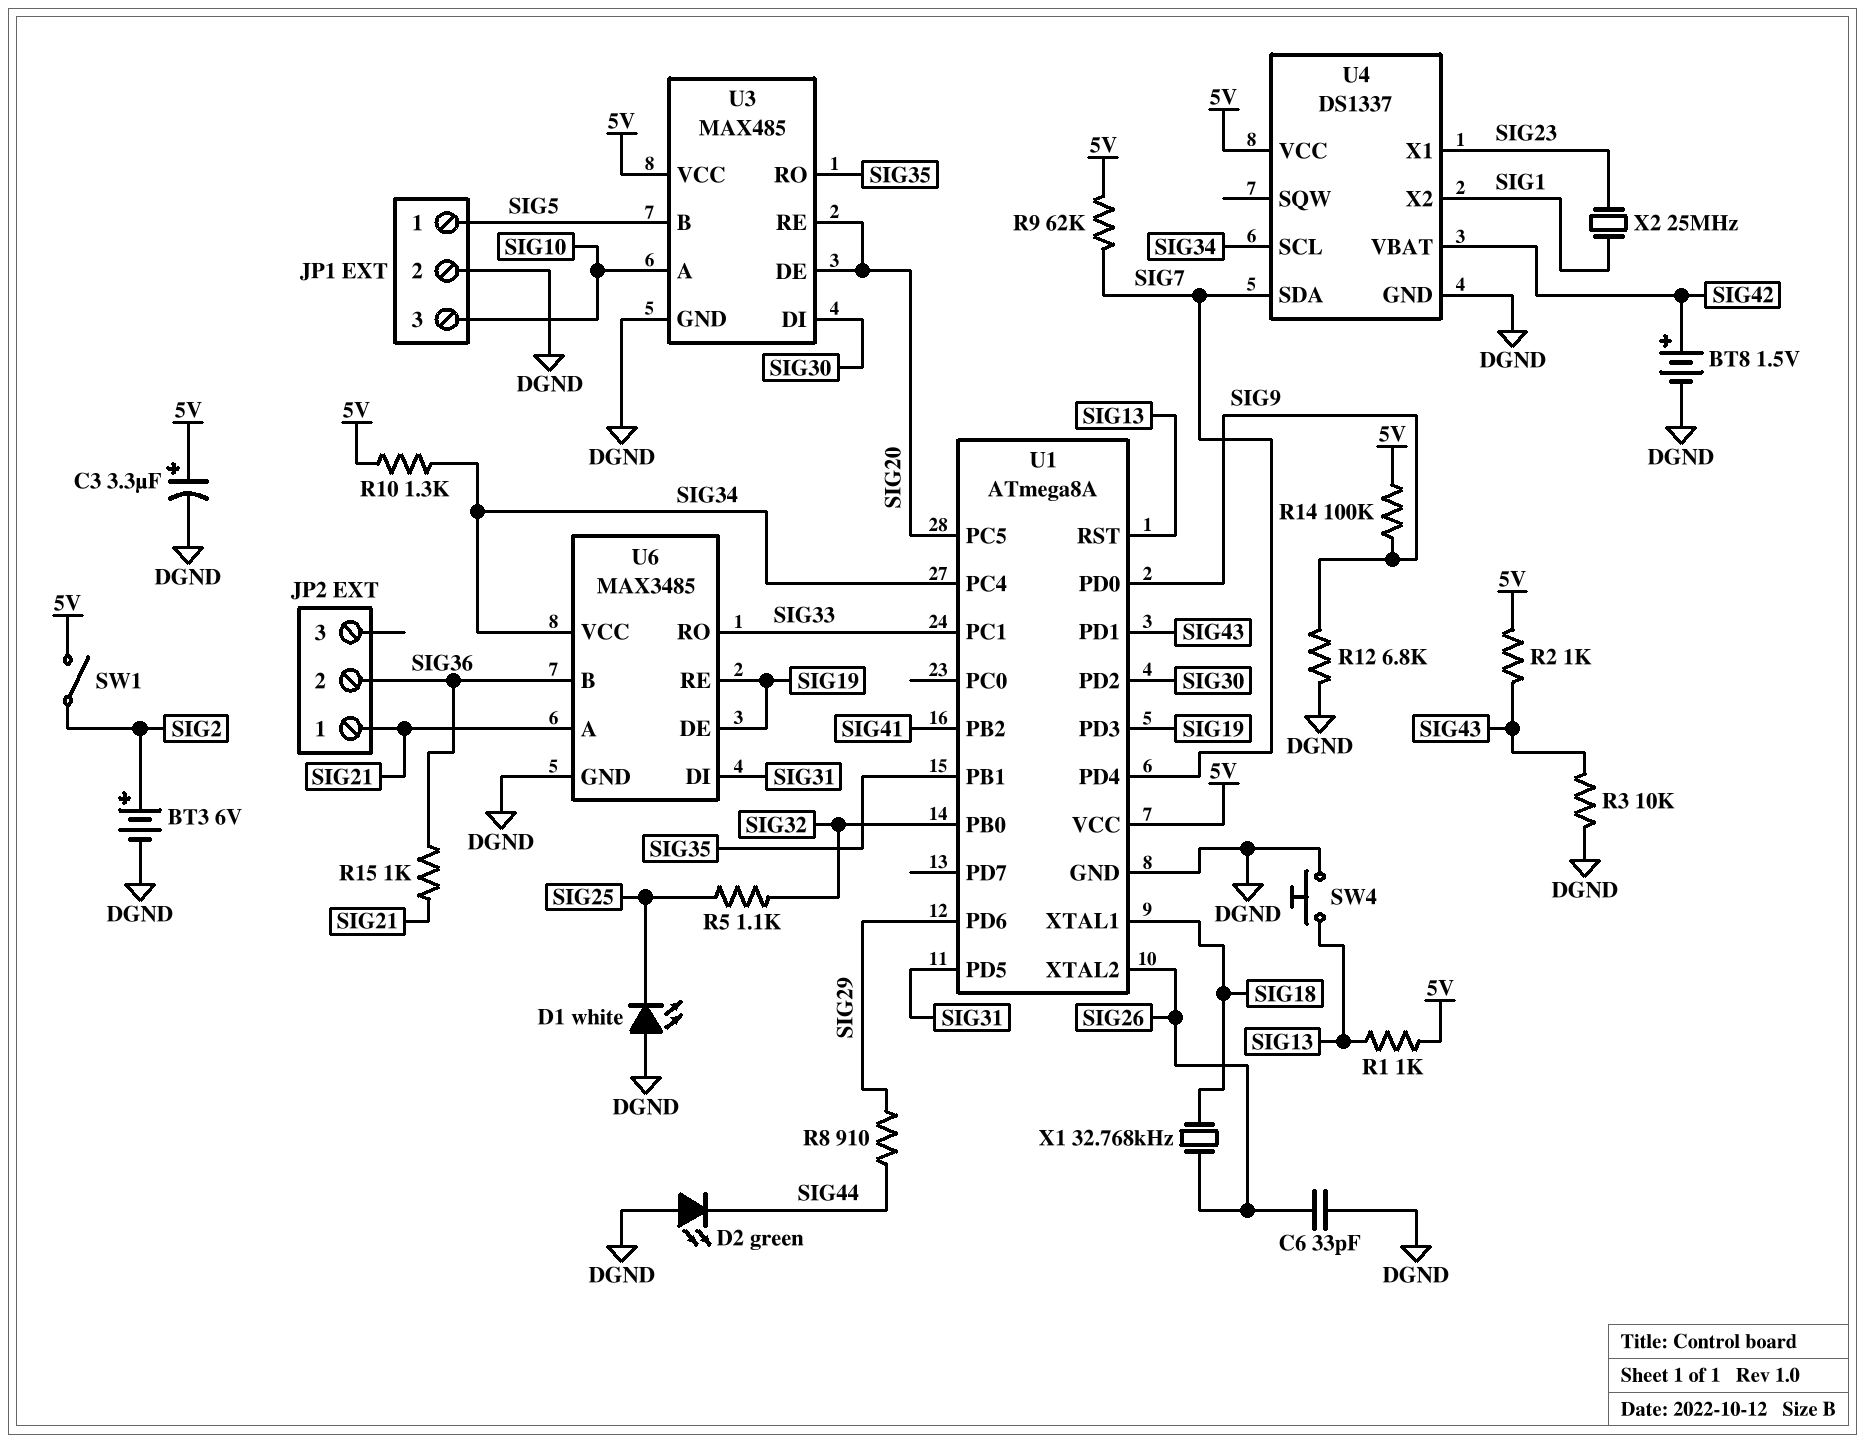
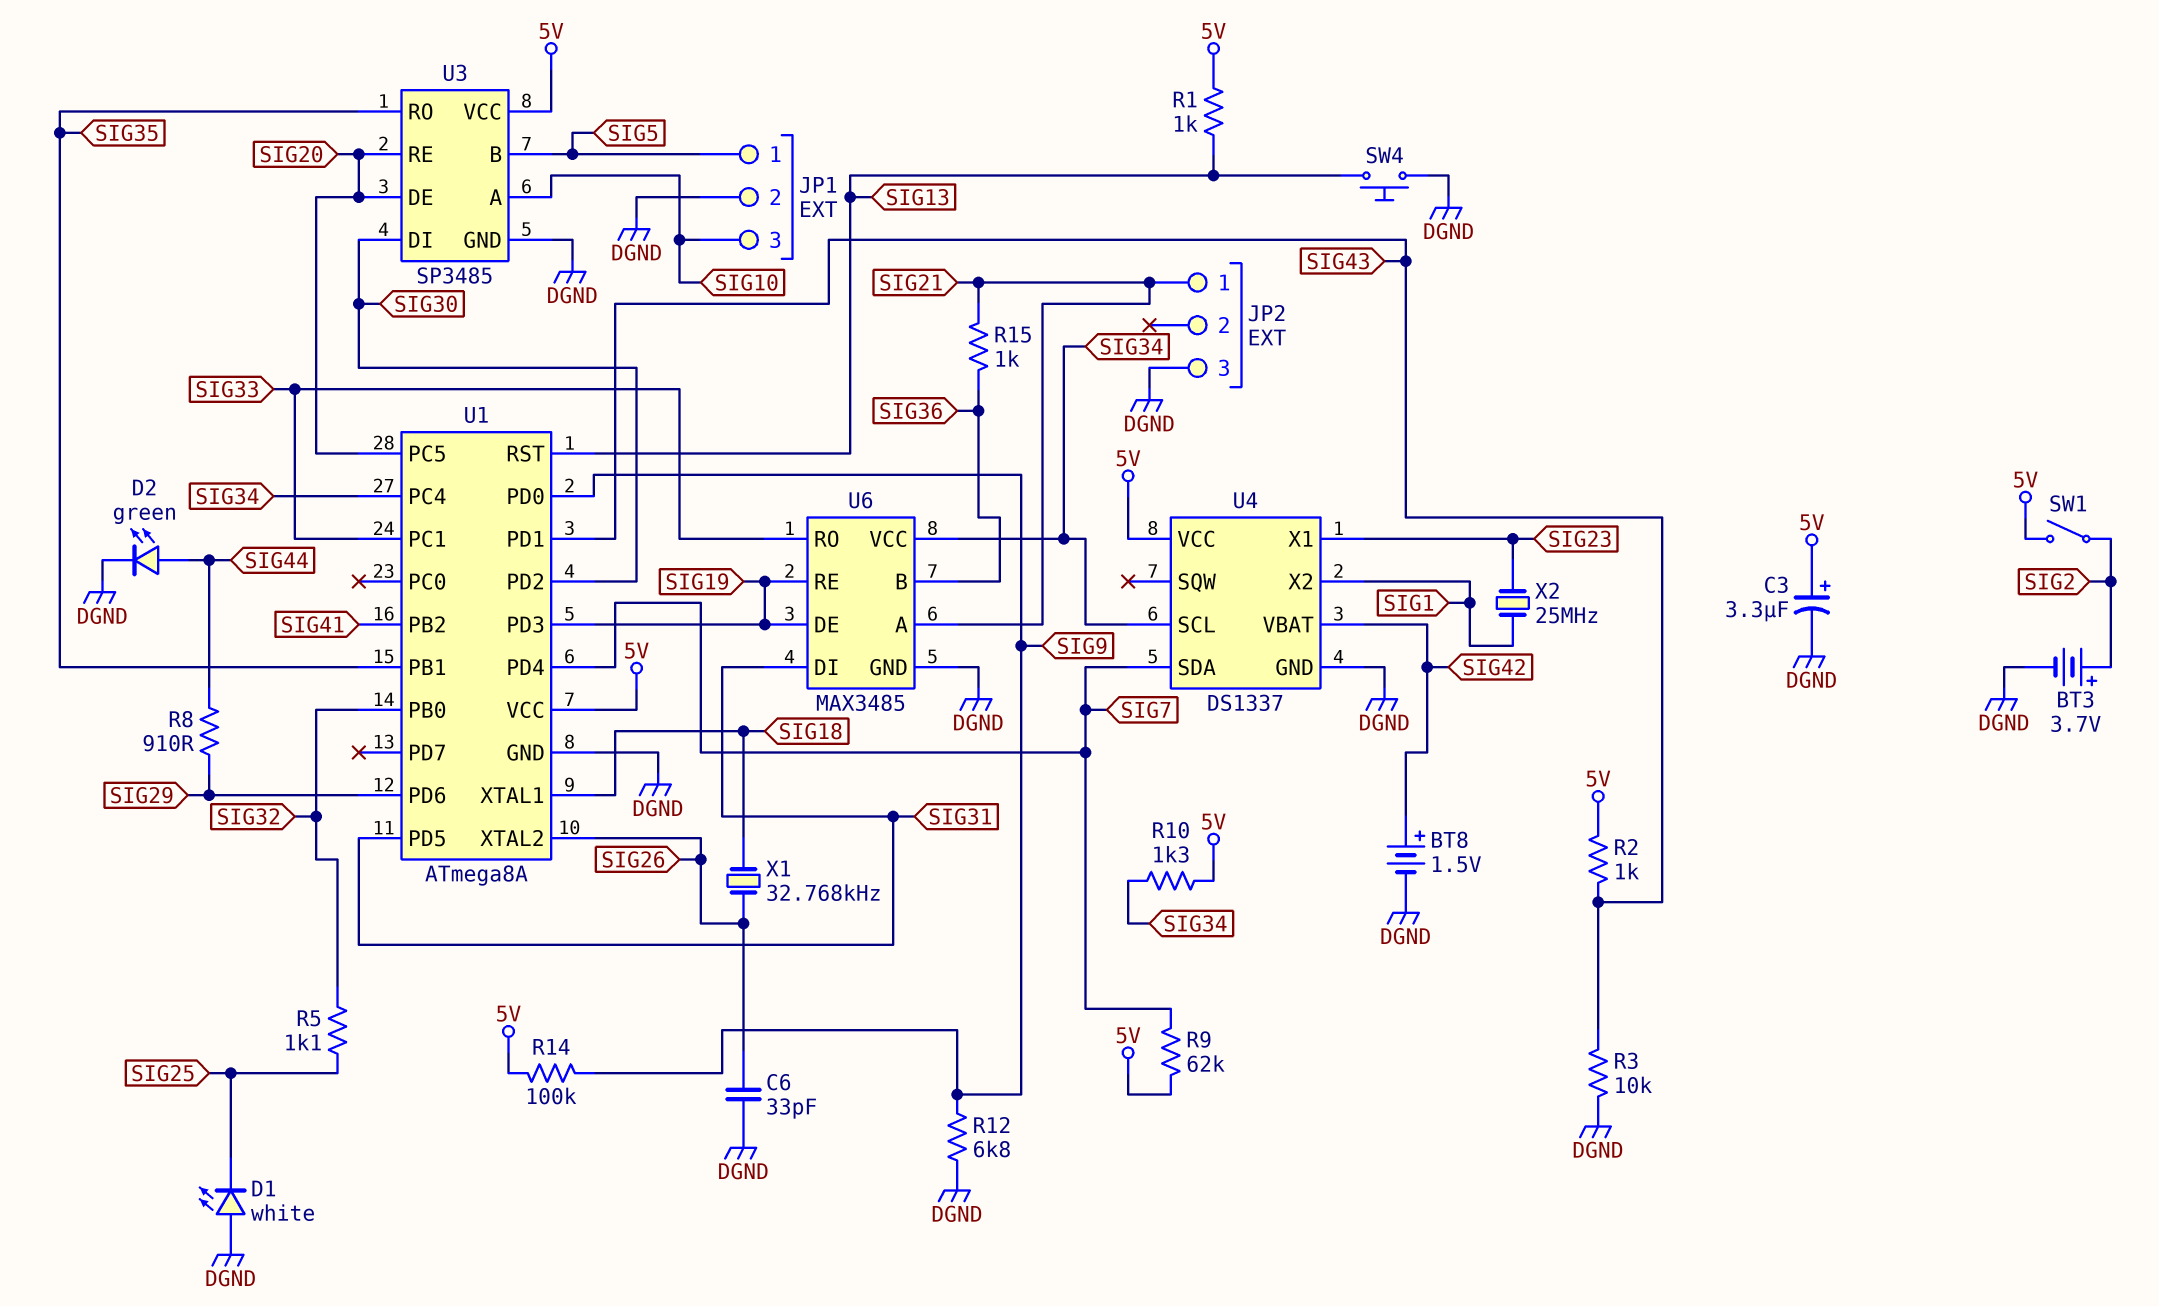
BT3: 6V (plus SIG2, minus DGND) -> 3.7V (plus SIG2, minus DGND)
D2: LED green (A DGND, K SIG44) -> LED green (A SIG44, K DGND)
JP2 pin 2: SIG36 -> none
JP2 pin 3: none -> DGND
U3: MAX485 -> SP3485

